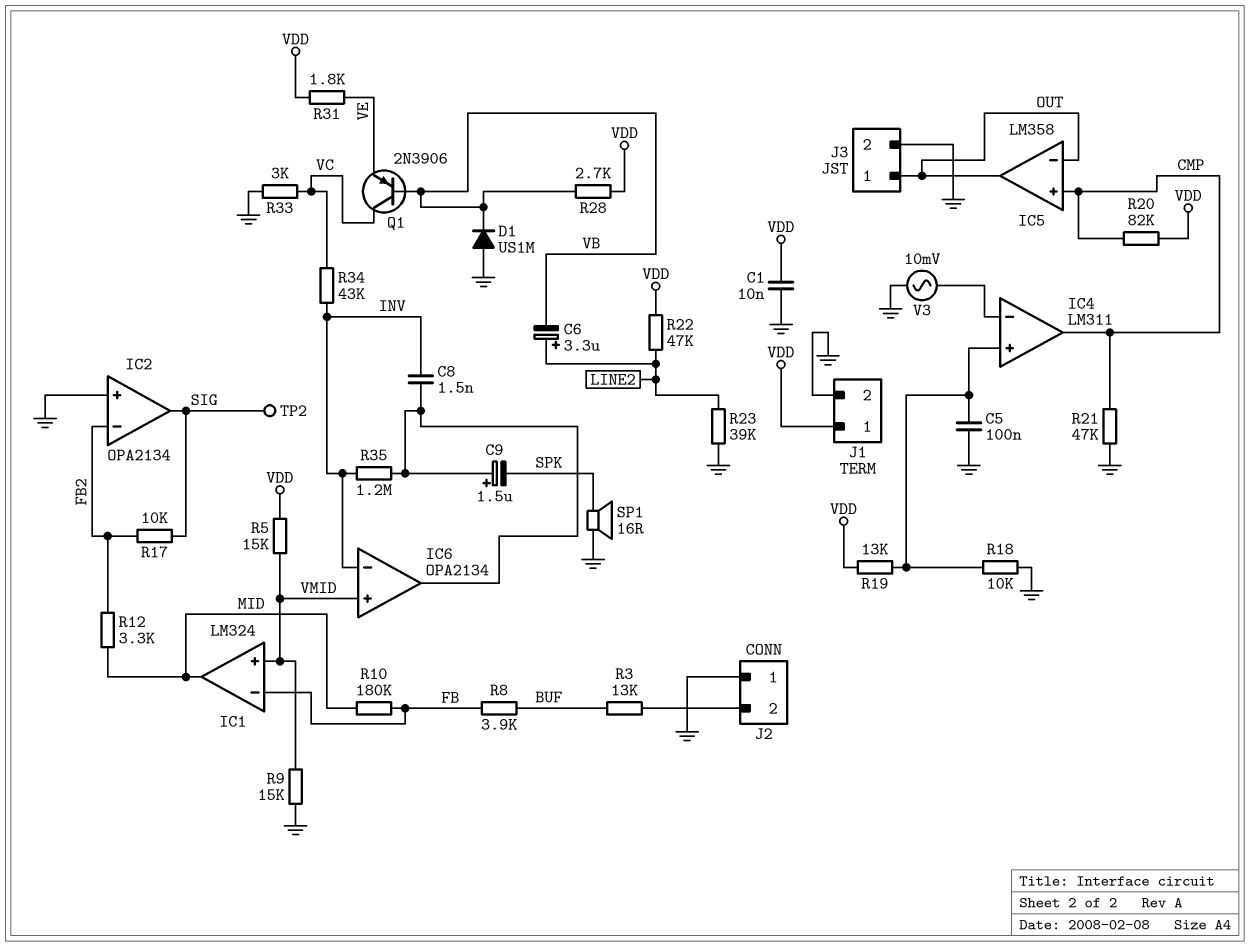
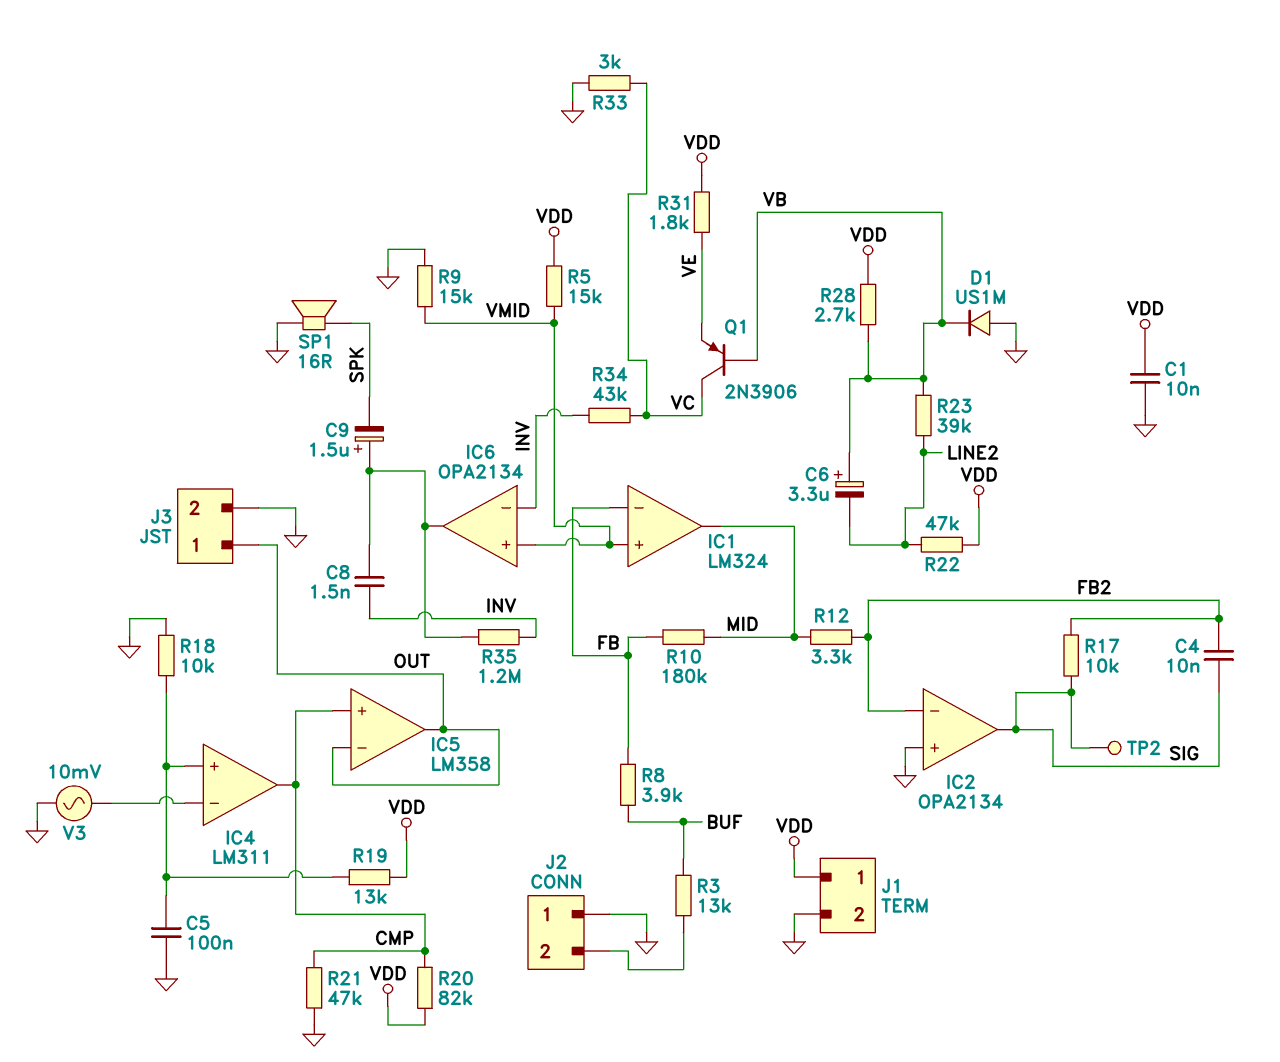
C4: none -> 10nF (FB2, SIG)
C6: 3.3uF (plus LINE2, minus VB) -> 3.3uF (plus VB, minus LINE2)
R23: 39k (GND, LINE2) -> 39k (LINE2, VB)

